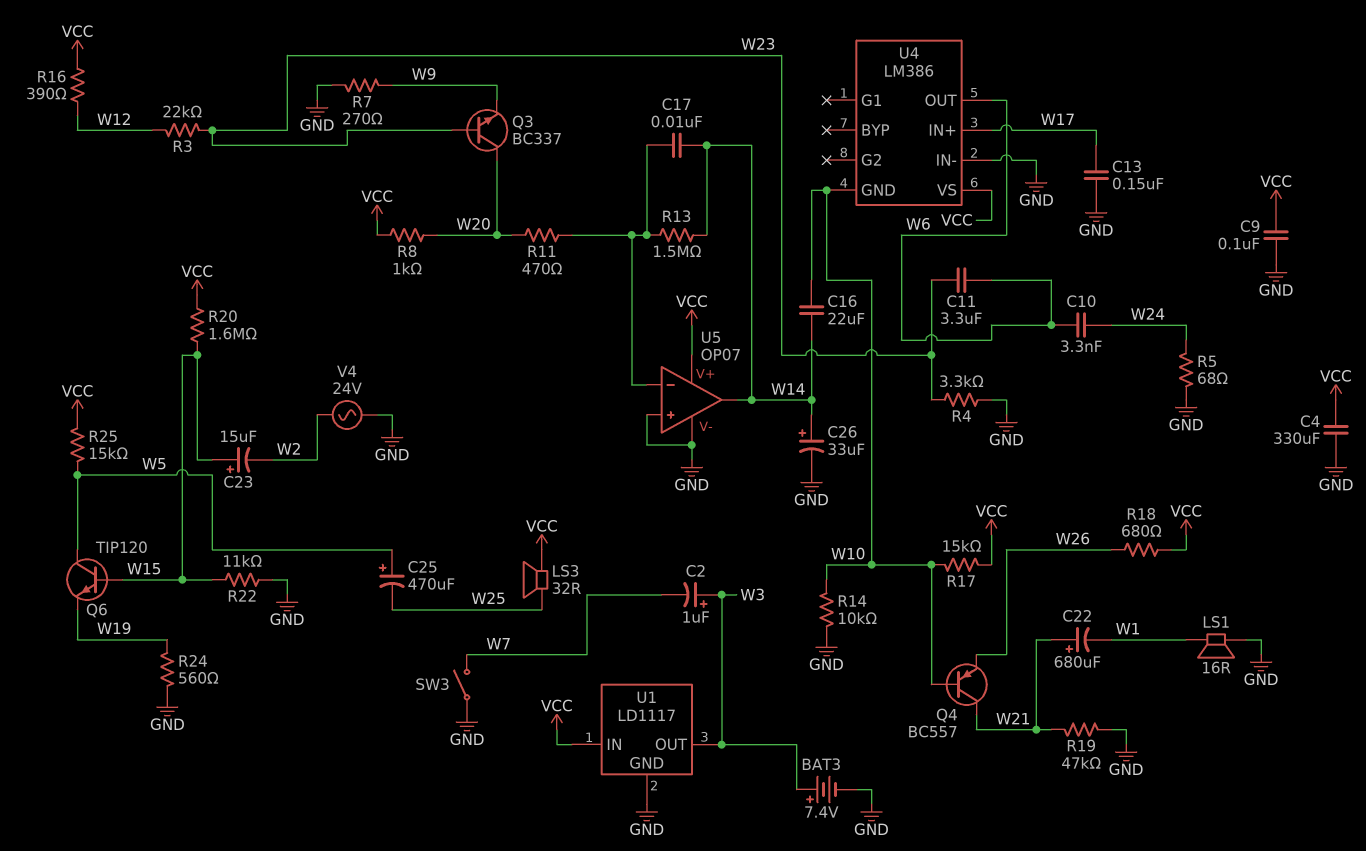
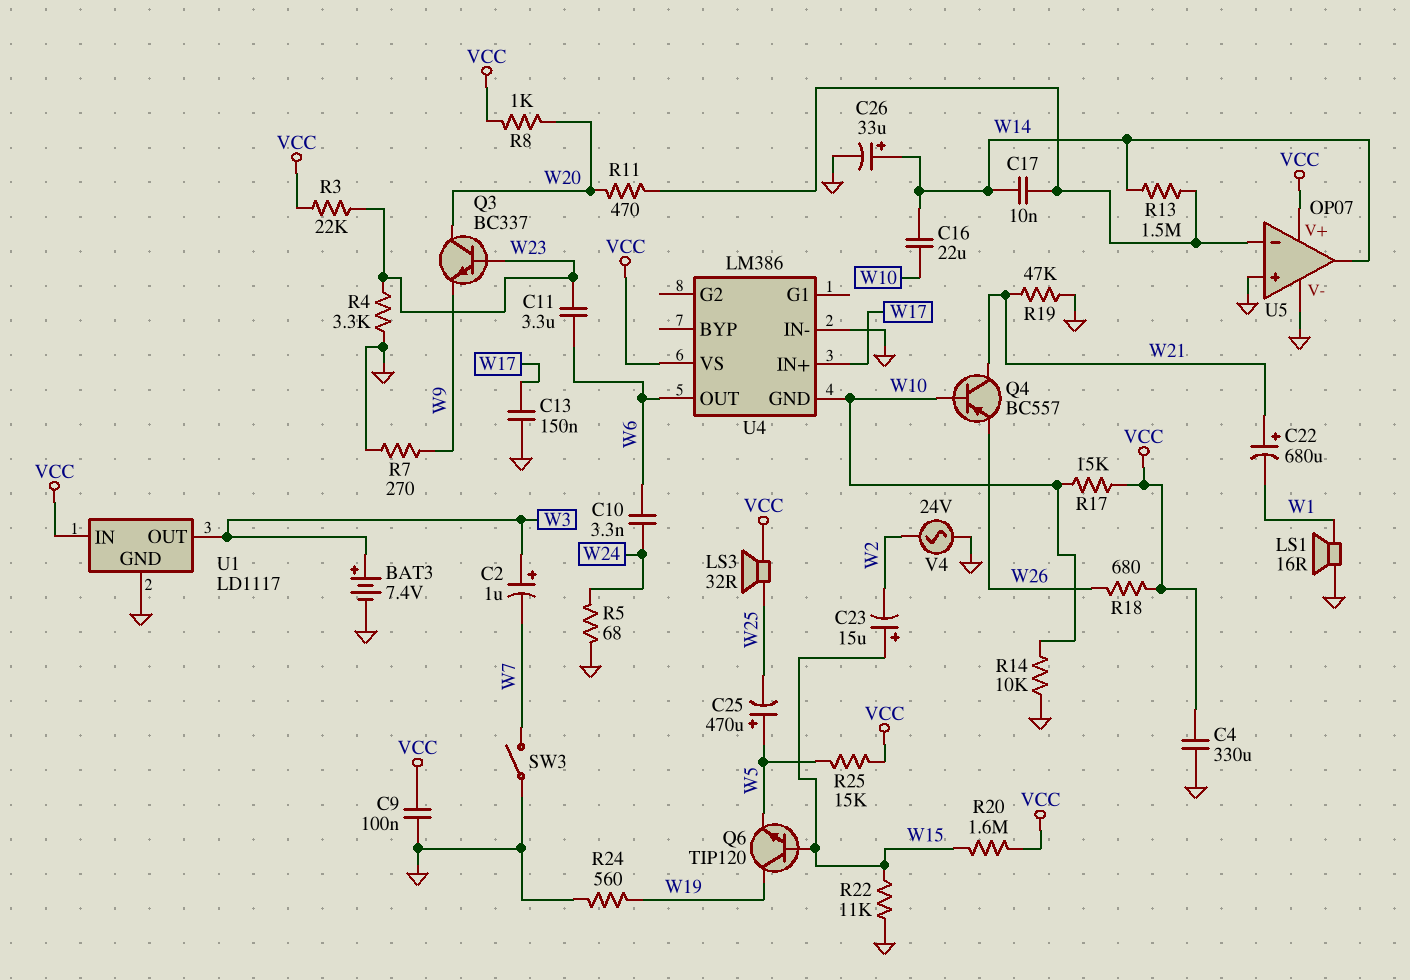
Q6: NPN TIP120 (B W15, C W5, E W19) -> NPN TIP120 (B W15, C W19, E W5)
R3: 22k (W12, W23) -> 22k (VCC, W23)
R16: 390 (VCC, W12) -> none

